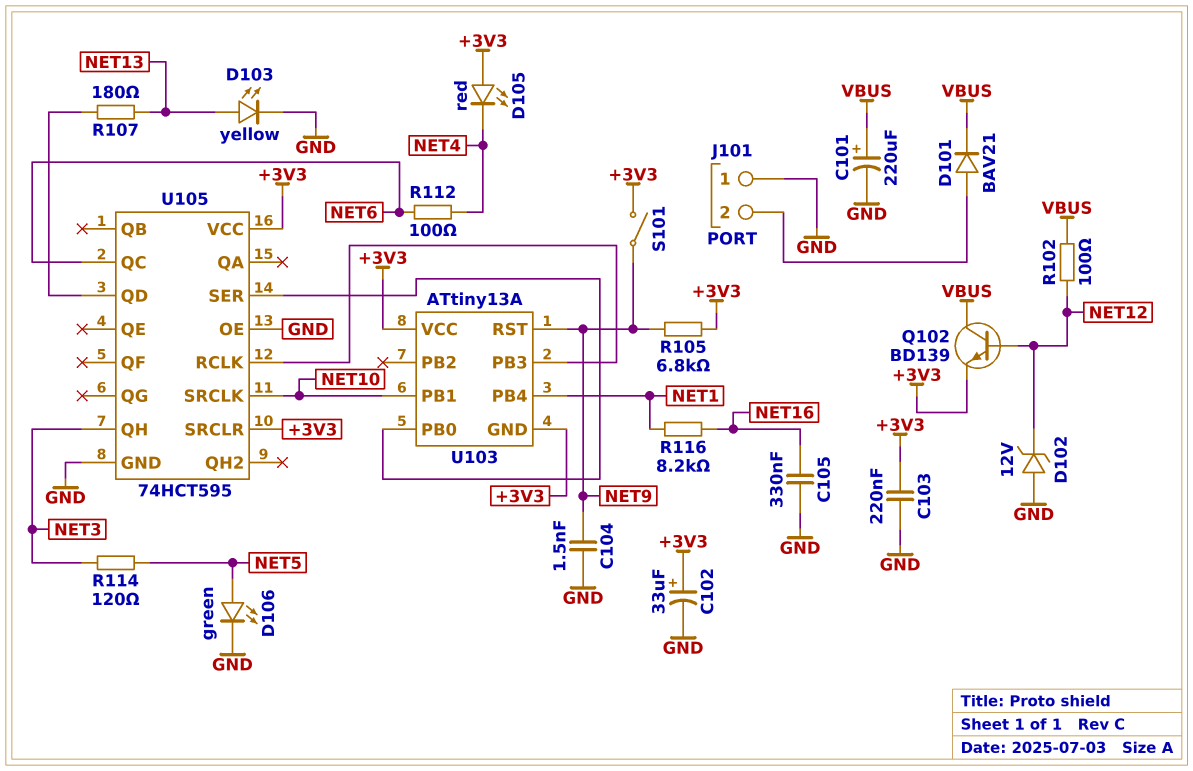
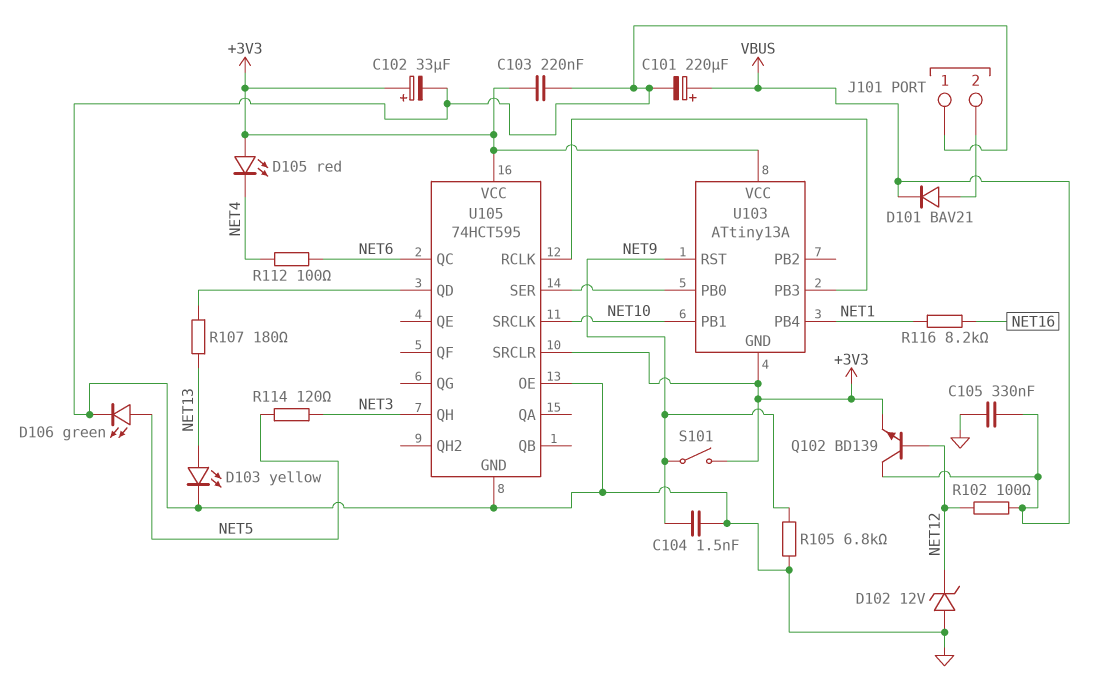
C105: 330nF (GND, NET16) -> 330nF (GND, VBUS)
R105: 6.8k (+3V3, NET9) -> 6.8k (GND, NET9)

